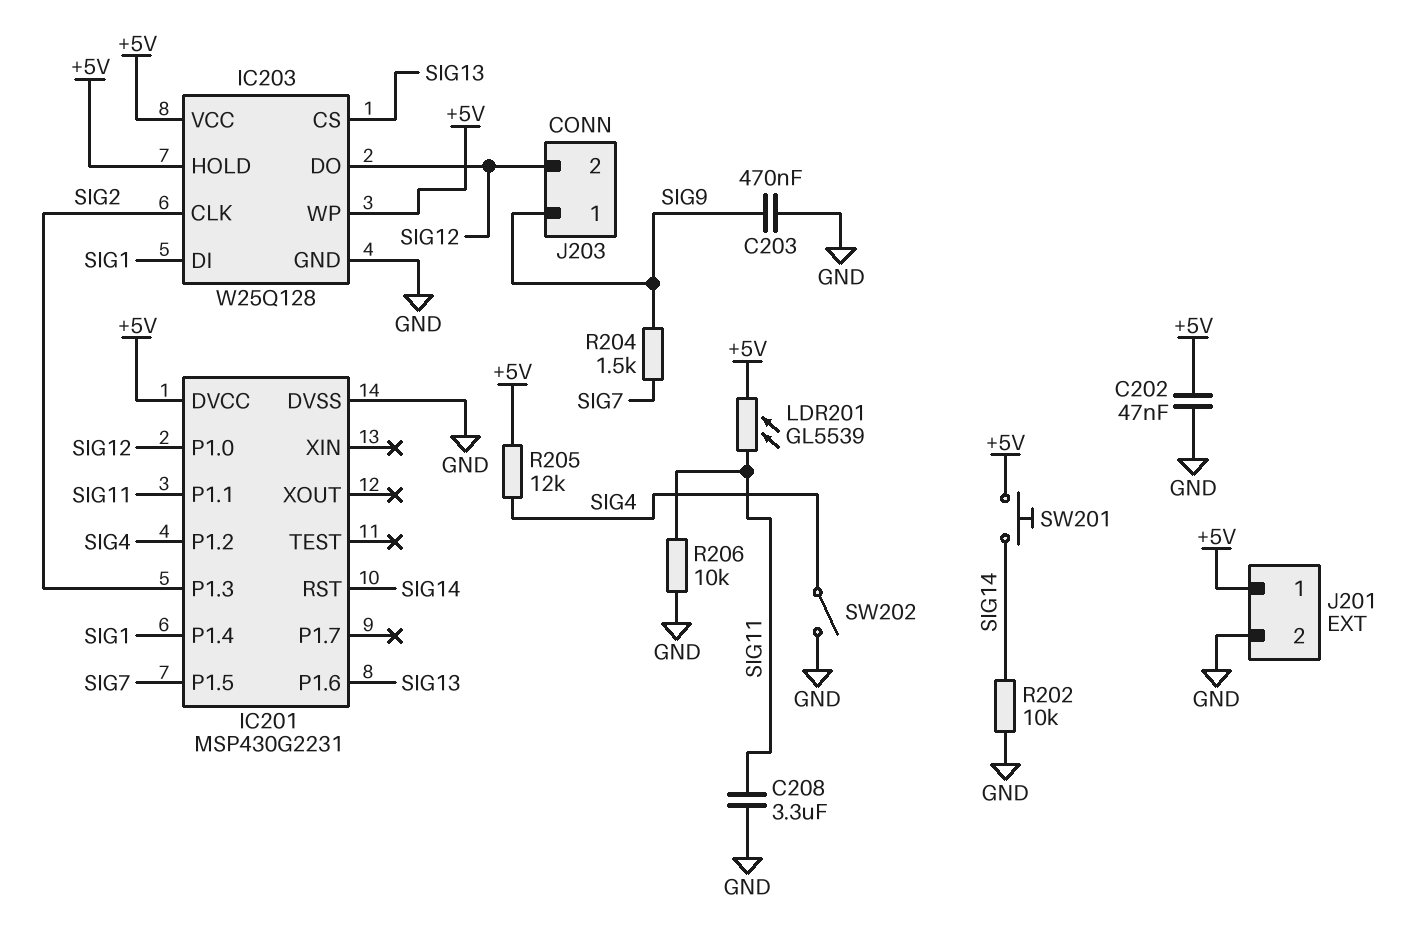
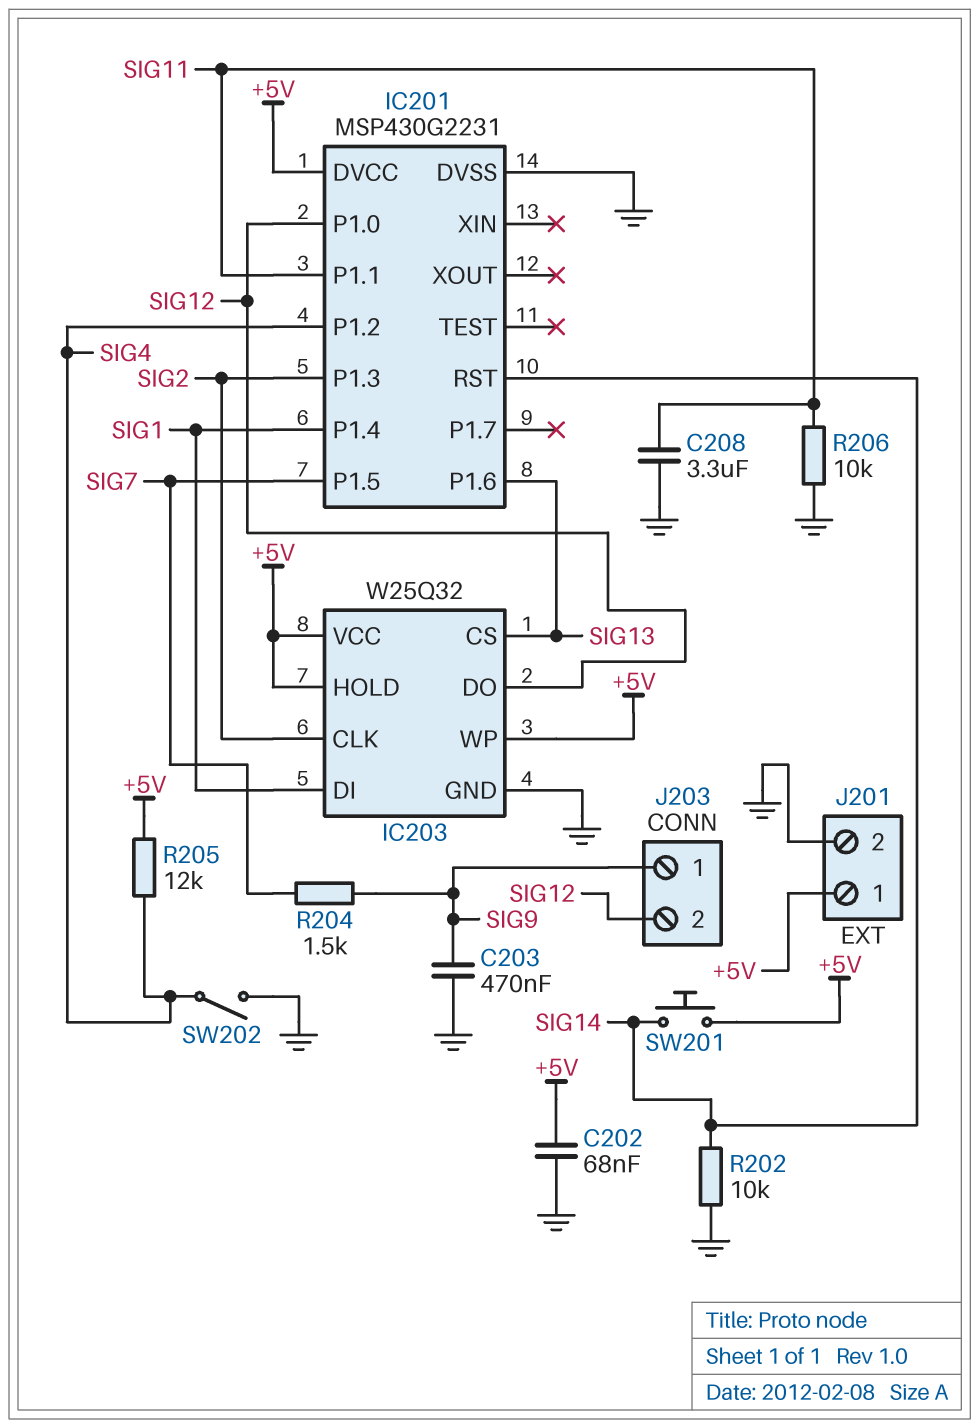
C202: 47nF (+5V, GND) -> 68nF (+5V, GND)
IC203: W25Q128 -> W25Q32
LDR201: GL5539 (+5V, SIG11) -> none

